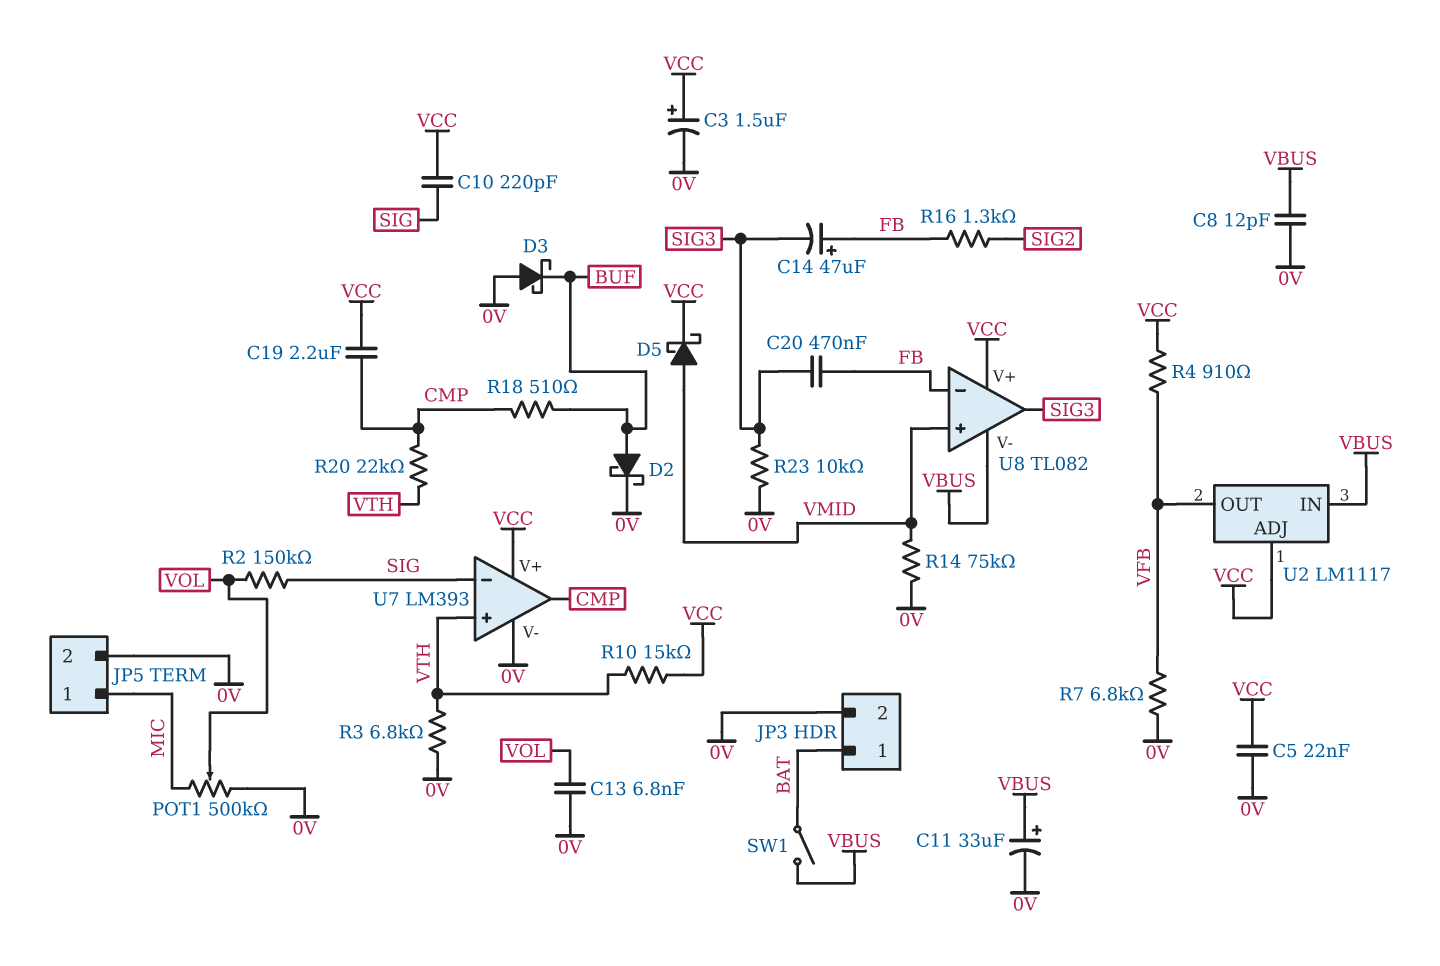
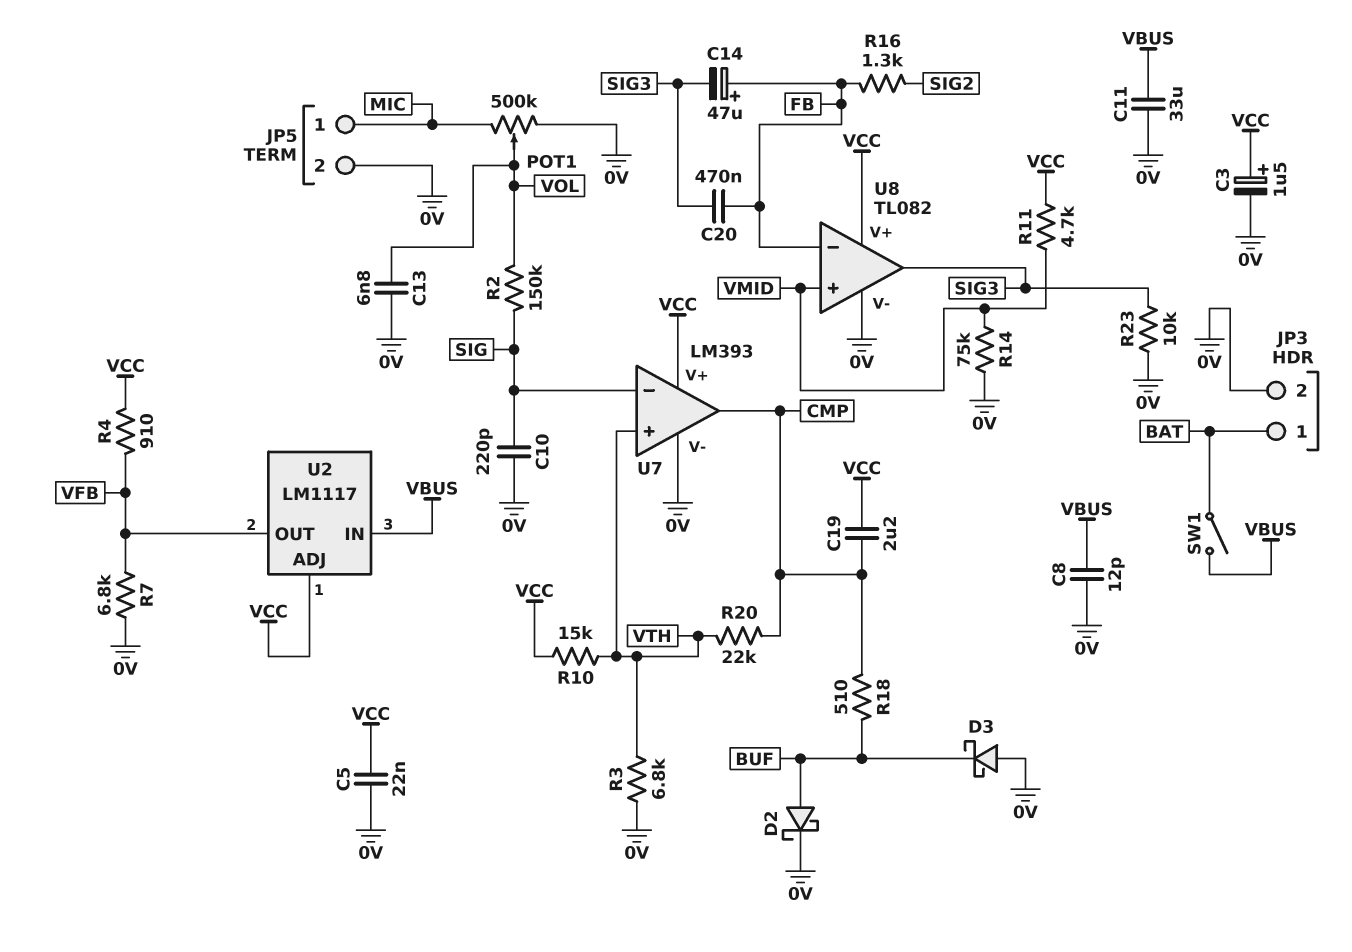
C10: 220pF (SIG, VCC) -> 220pF (0V, SIG)
C11: 33uF (plus VBUS, minus 0V) -> 33uF (0V, VBUS)
D5: schottky (A VMID, K VCC) -> none
R11: none -> 4.7k (VCC, VMID)
U8 pin V-: VBUS -> 0V

